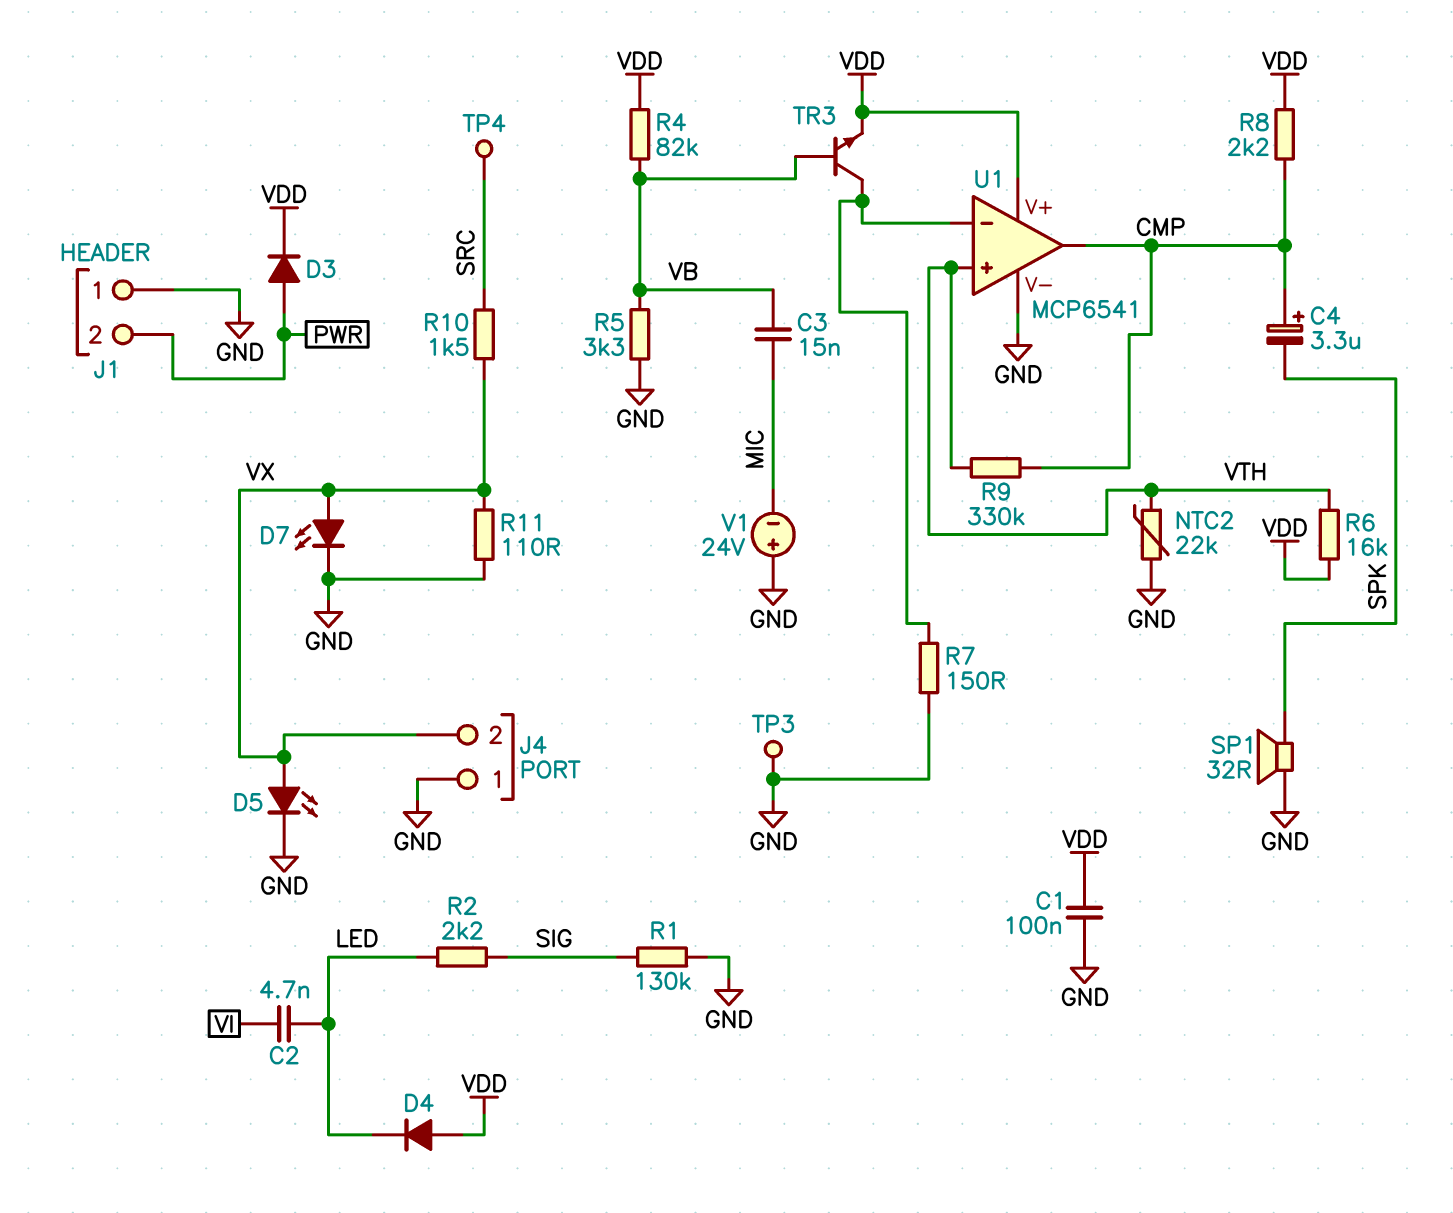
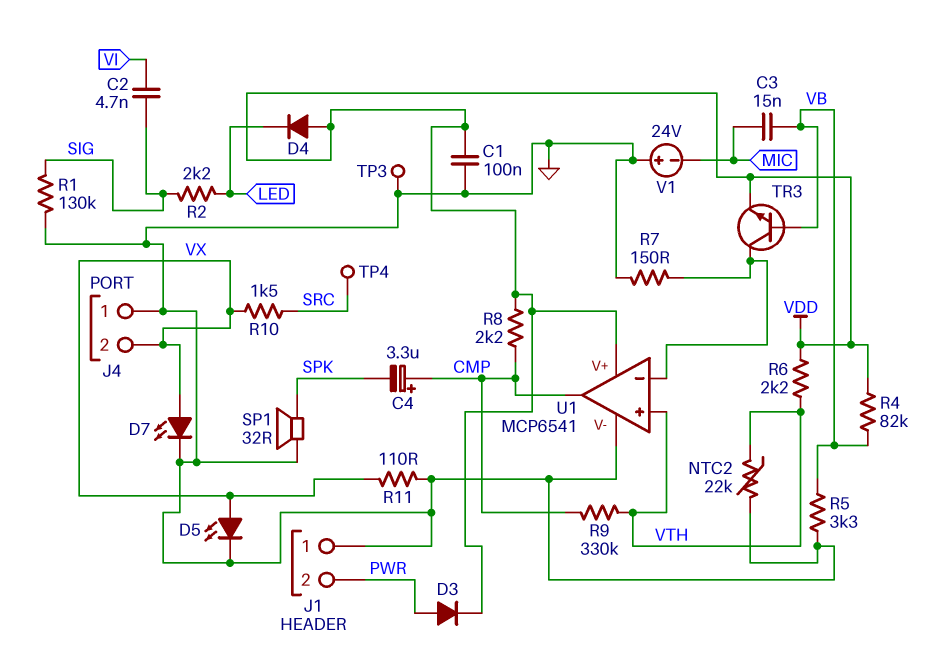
C2: 4.7nF (LED, VI) -> 4.7nF (SIG, VI)
R6: 16k (VDD, VTH) -> 2.2k (VDD, VTH)

